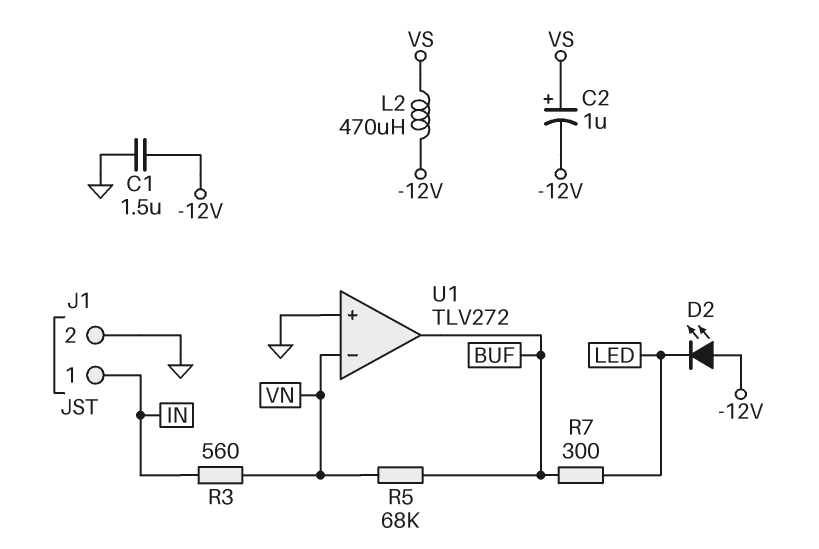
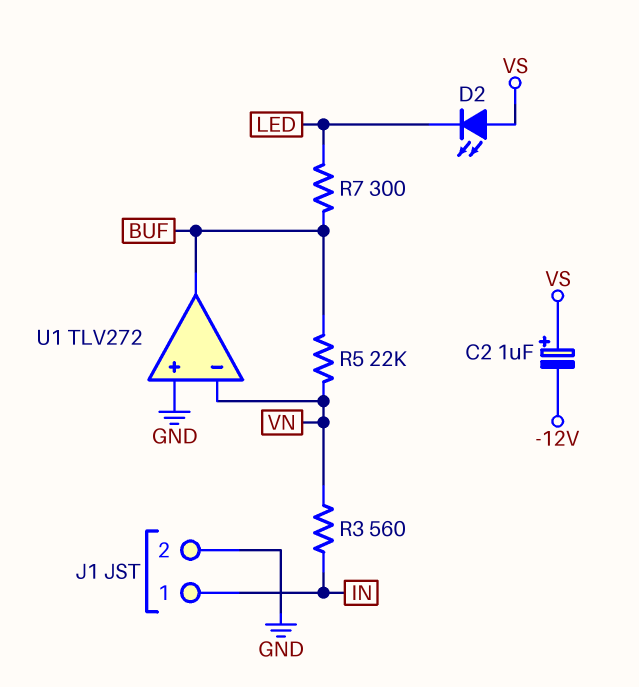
C1: 1.5uF (-12V, GND) -> none
D2: LED (A -12V, K LED) -> LED (A VS, K LED)
L2: 470uH (-12V, VS) -> none
R5: 68k (BUF, VN) -> 22k (BUF, VN)

